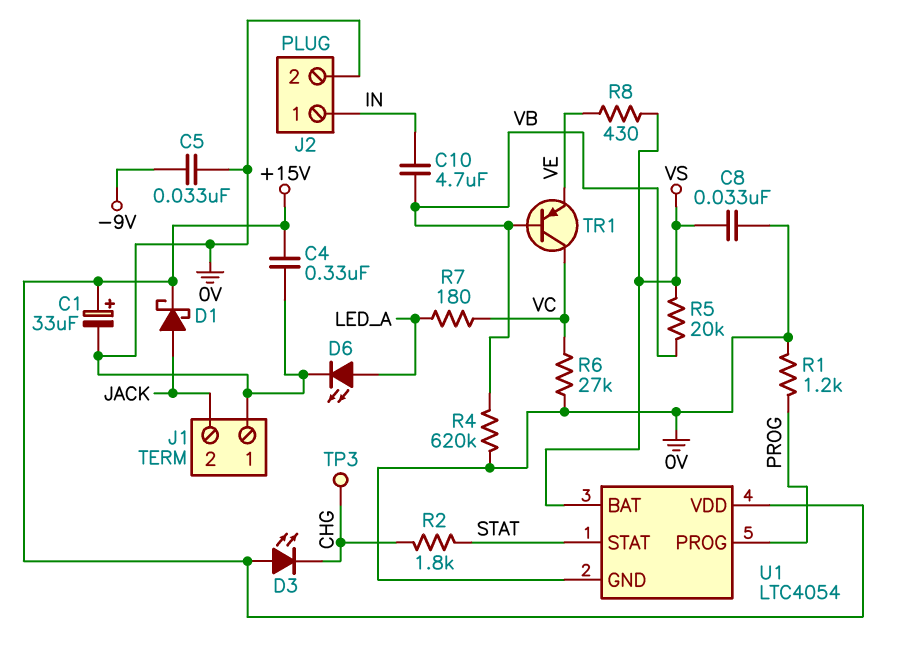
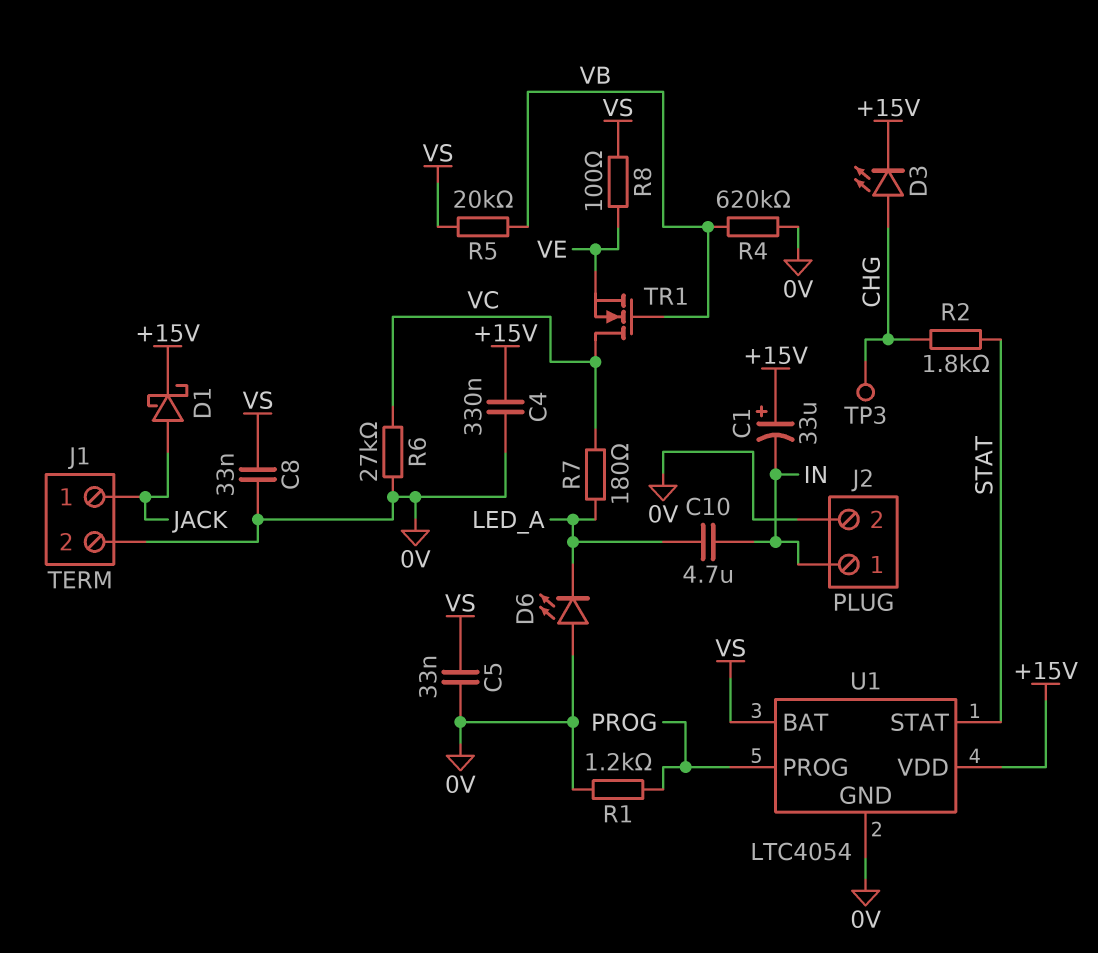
C1: 33uF (plus +15V, minus 0V) -> 33uF (plus +15V, minus IN)
C5: 33nF (-9V, 0V) -> 33nF (0V, VS)
C10: 4.7uF (IN, VB) -> 4.7uF (IN, LED_A)
D3: LED (A +15V, K CHG) -> LED (A CHG, K +15V)
D6: LED (A LED_A, K 0V) -> LED (A 0V, K LED_A)
J1 pin 1: 0V -> JACK
J1 pin 2: JACK -> 0V
R8: 430 (VE, VS) -> 100 (VE, VS)
TR1: PNP (B VB, C VC, E VE) -> NMOS (G VB, D VC, S VE)

